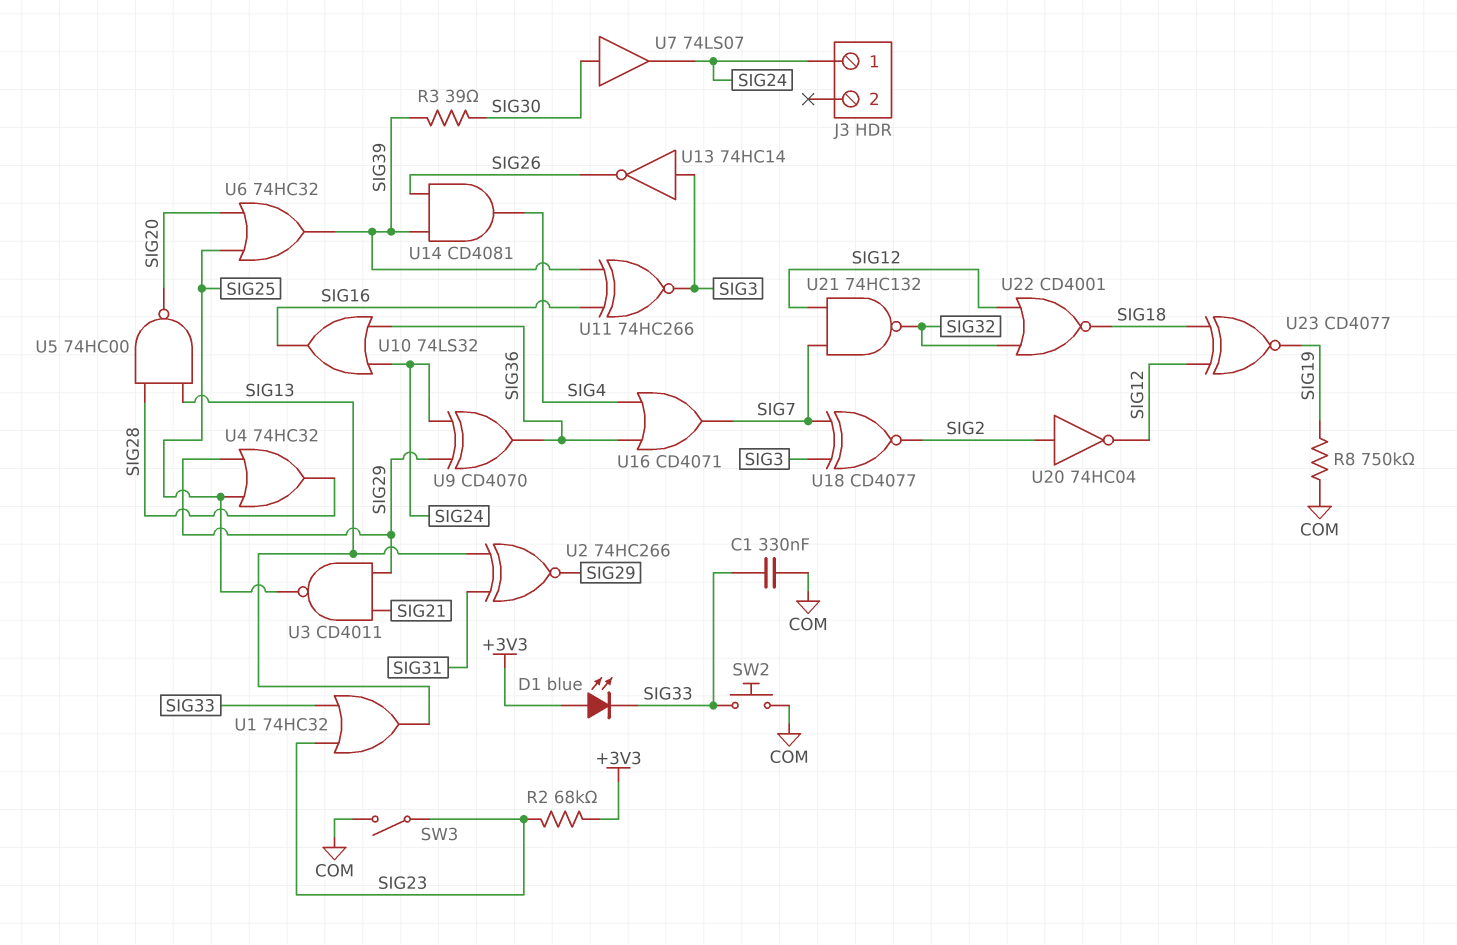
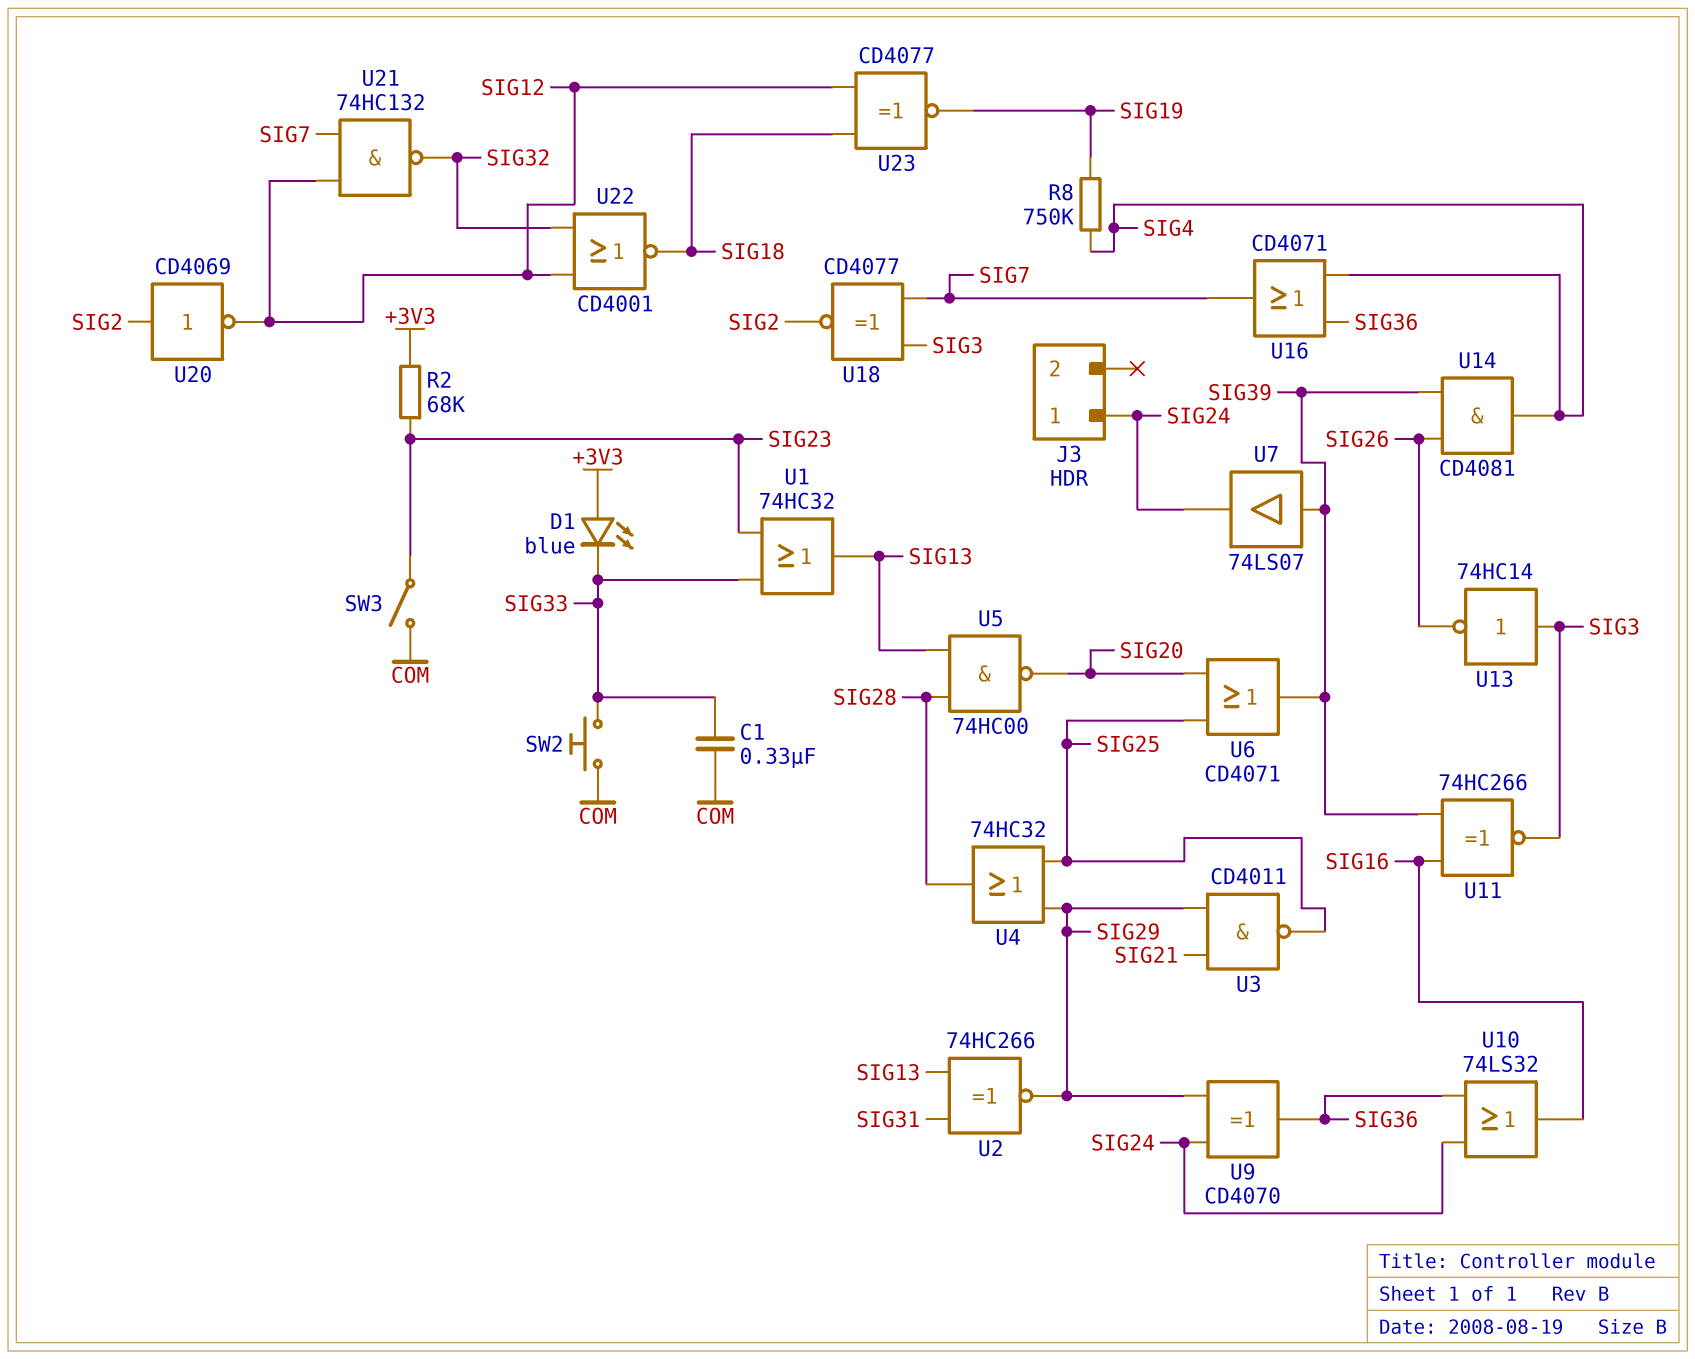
R3: 39 (SIG30, SIG39) -> none
R8: 750k (COM, SIG19) -> 750k (SIG4, SIG19)
U6: OR 74HC32 (in SIG20, in SIG25, out SIG39) -> OR CD4071 (in SIG20, in SIG25, out SIG39)
U7: buffer 74LS07 (in SIG30, out SIG24) -> buffer 74LS07 (in SIG39, out SIG24)
U20: NOT 74HC04 (in SIG2, out SIG12) -> NOT CD4069 (in SIG2, out SIG12)

